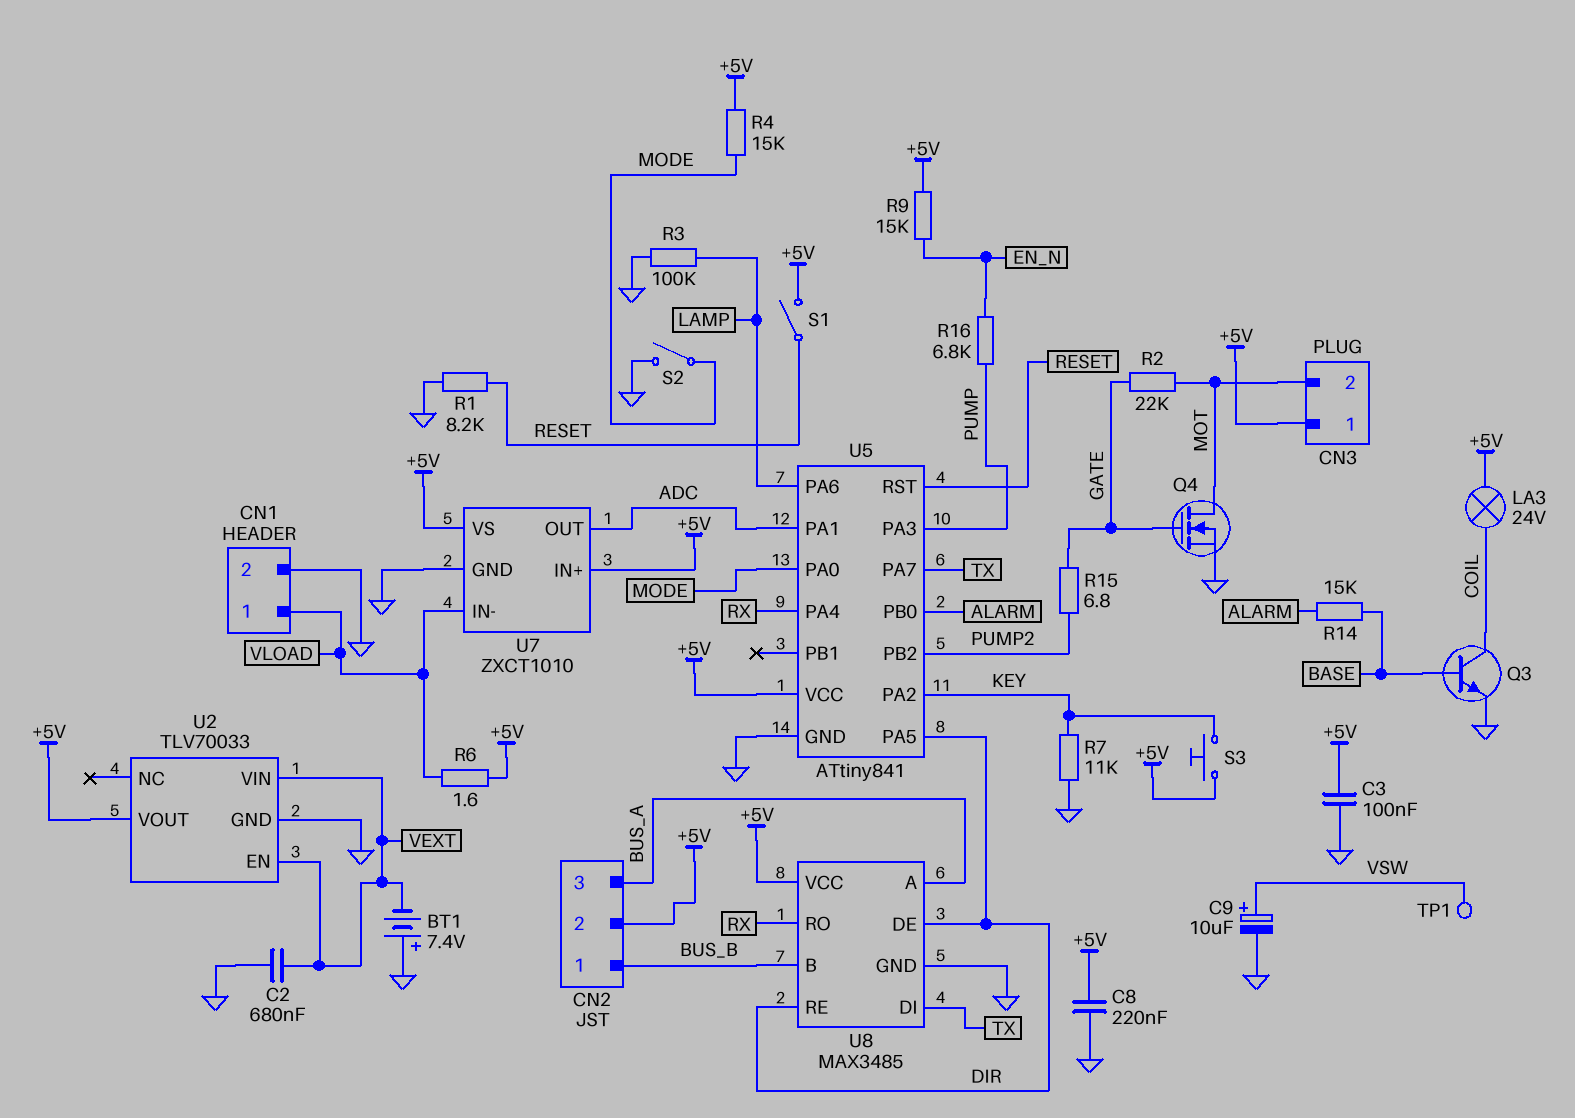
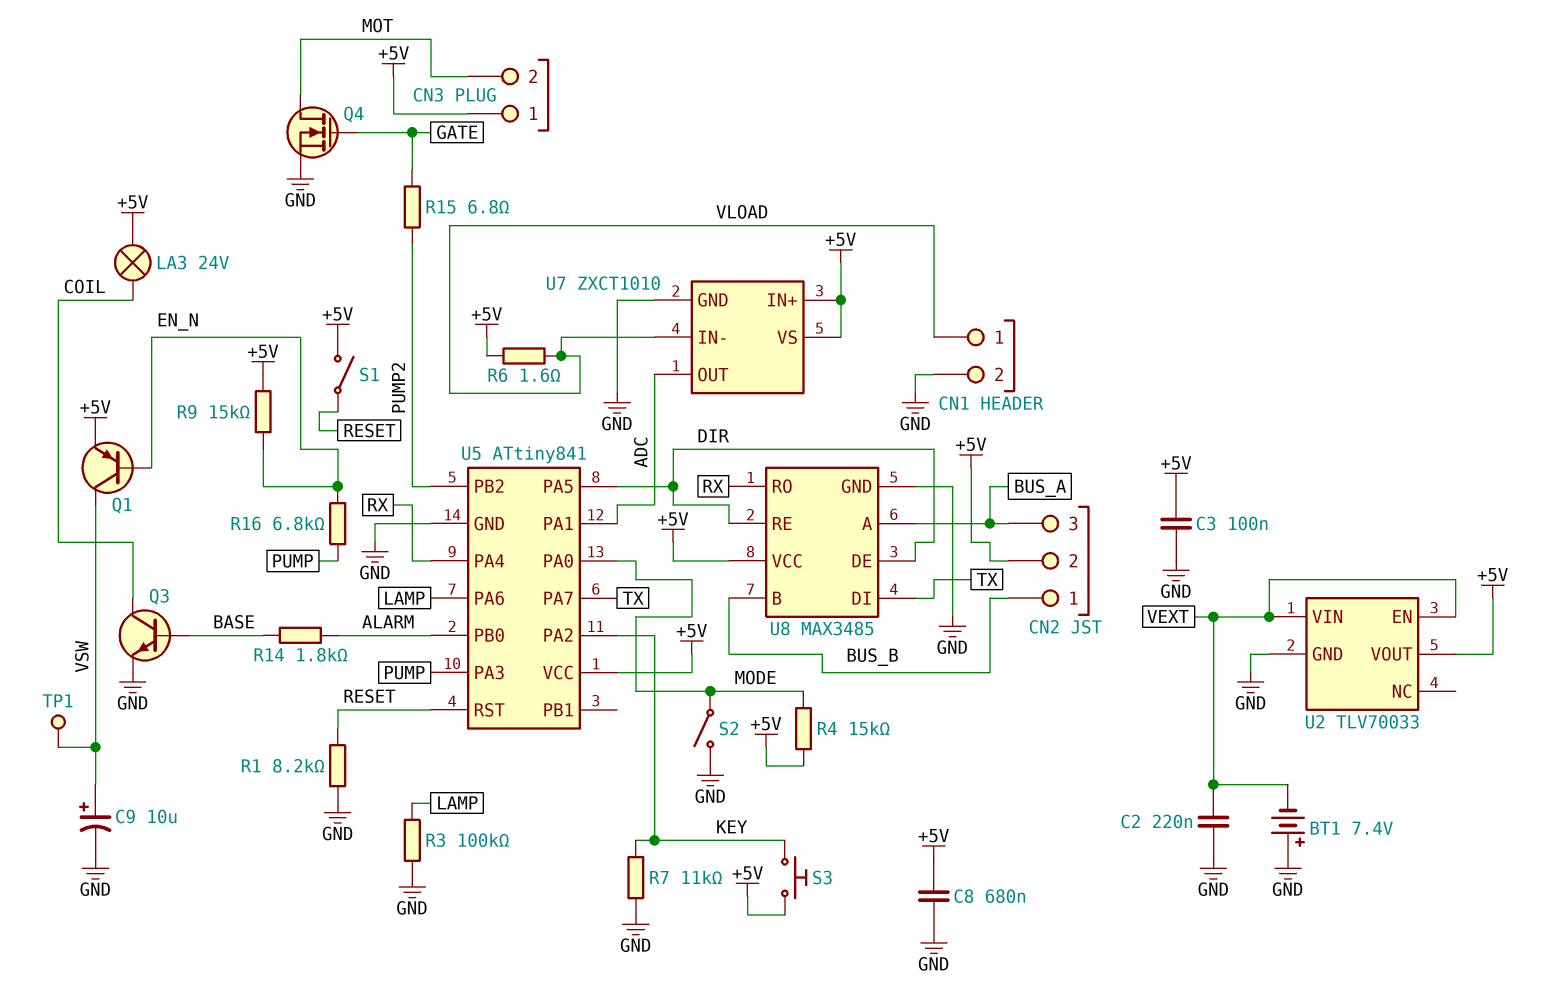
C2: 680nF (GND, VEXT) -> 220nF (GND, VEXT)
C8: 220nF (+5V, GND) -> 680nF (+5V, GND)
Q1: none -> PNP (B EN_N, C VSW, E +5V)
R2: 22k (GATE, MOT) -> none
R14: 15k (ALARM, BASE) -> 1.8k (ALARM, BASE)

